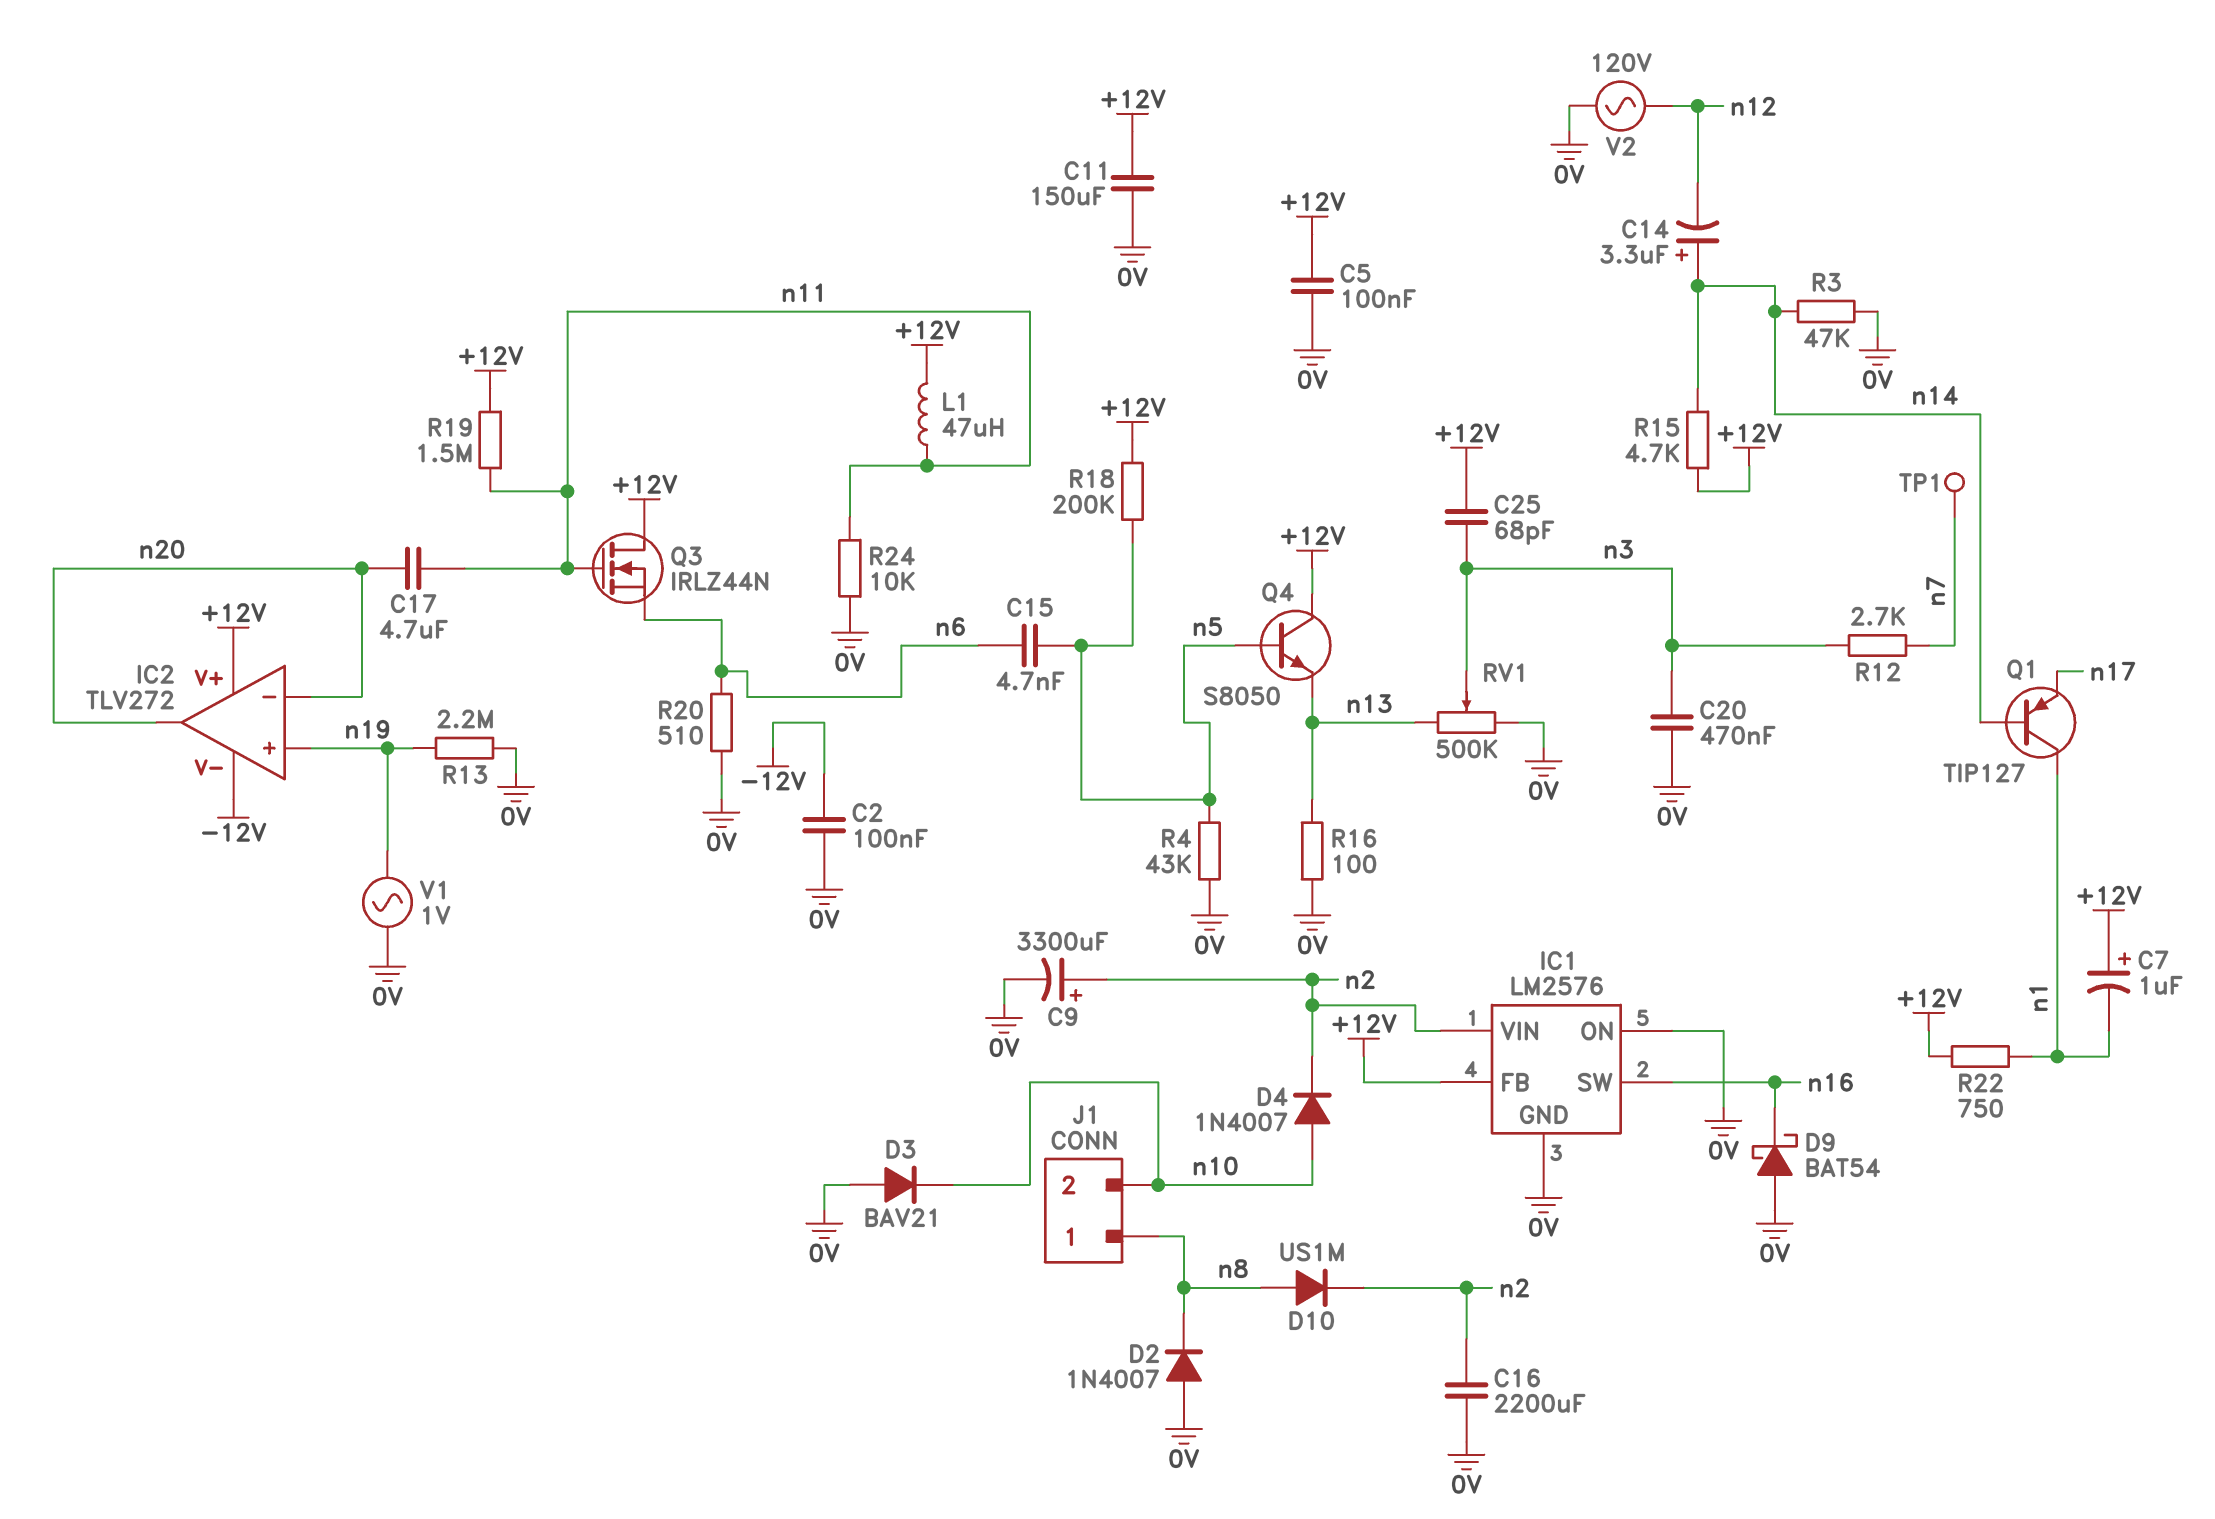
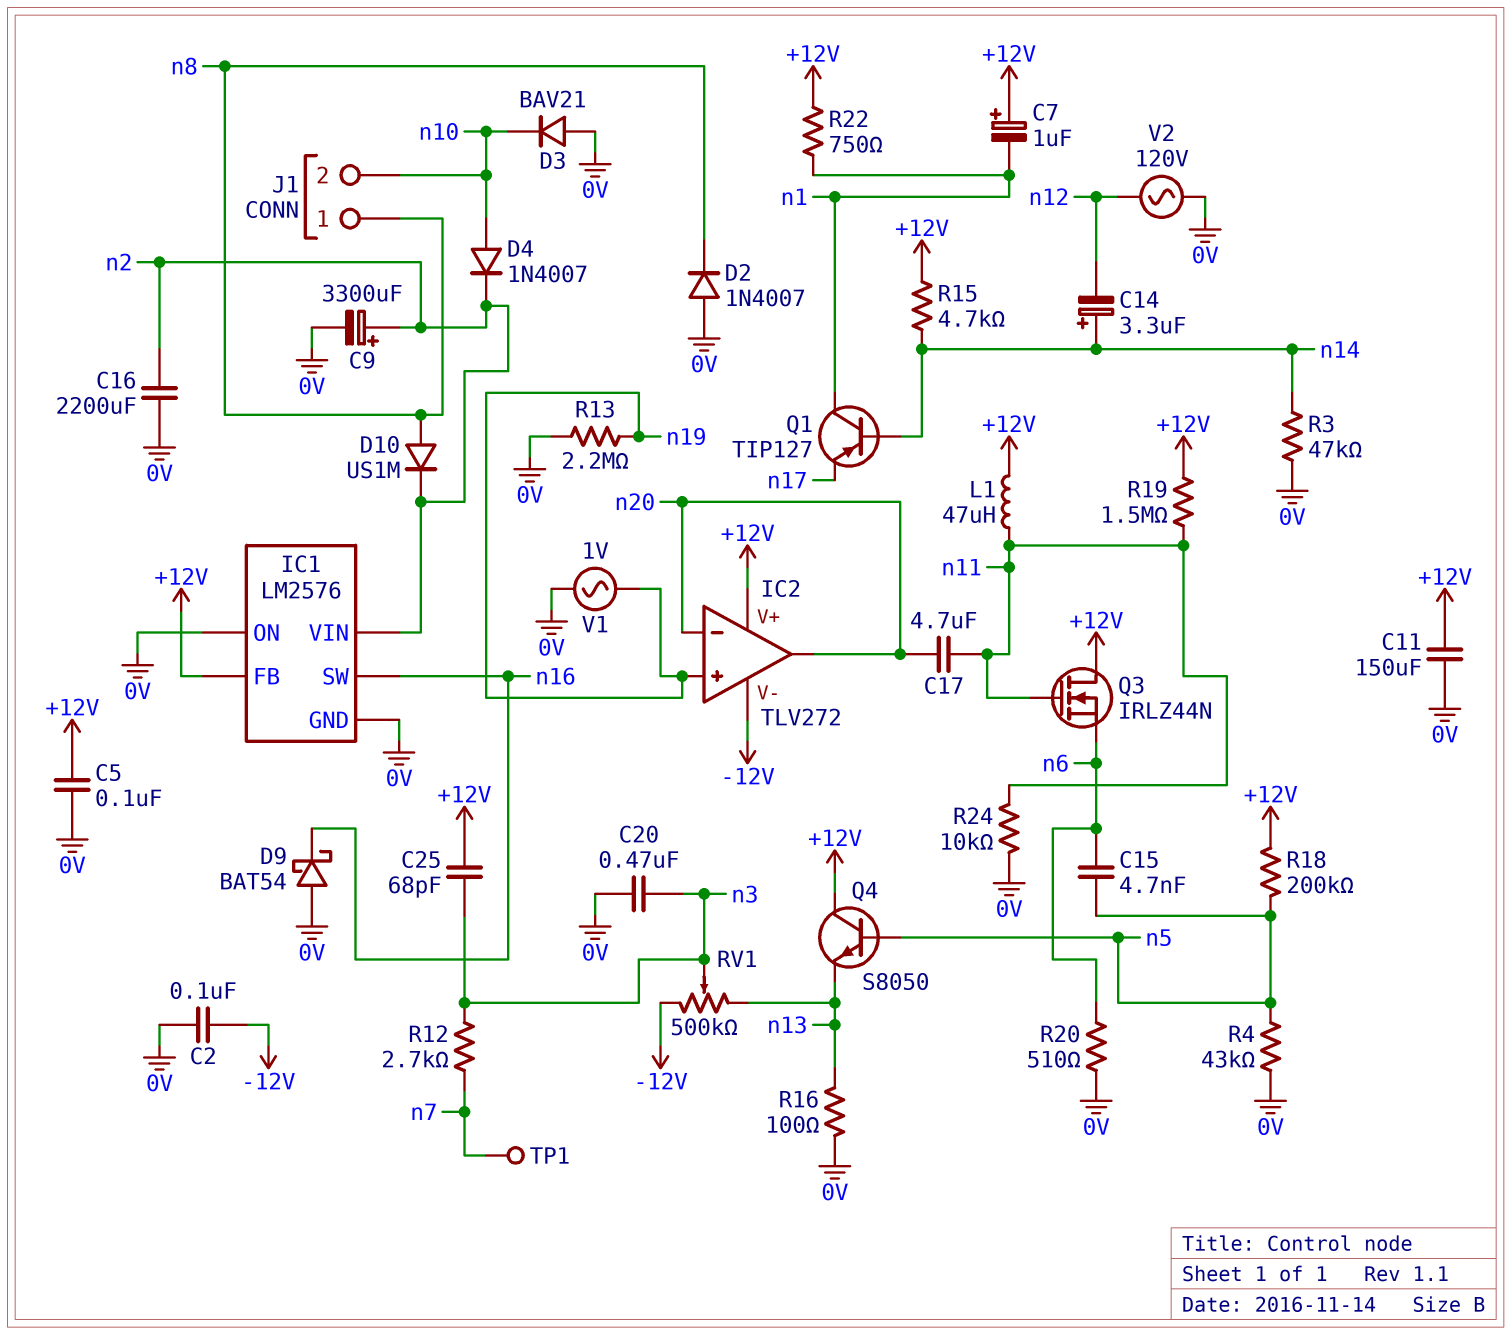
RV1: 500k (0V, n13, wiper n3) -> 500k (-12V, n13, wiper n3)

